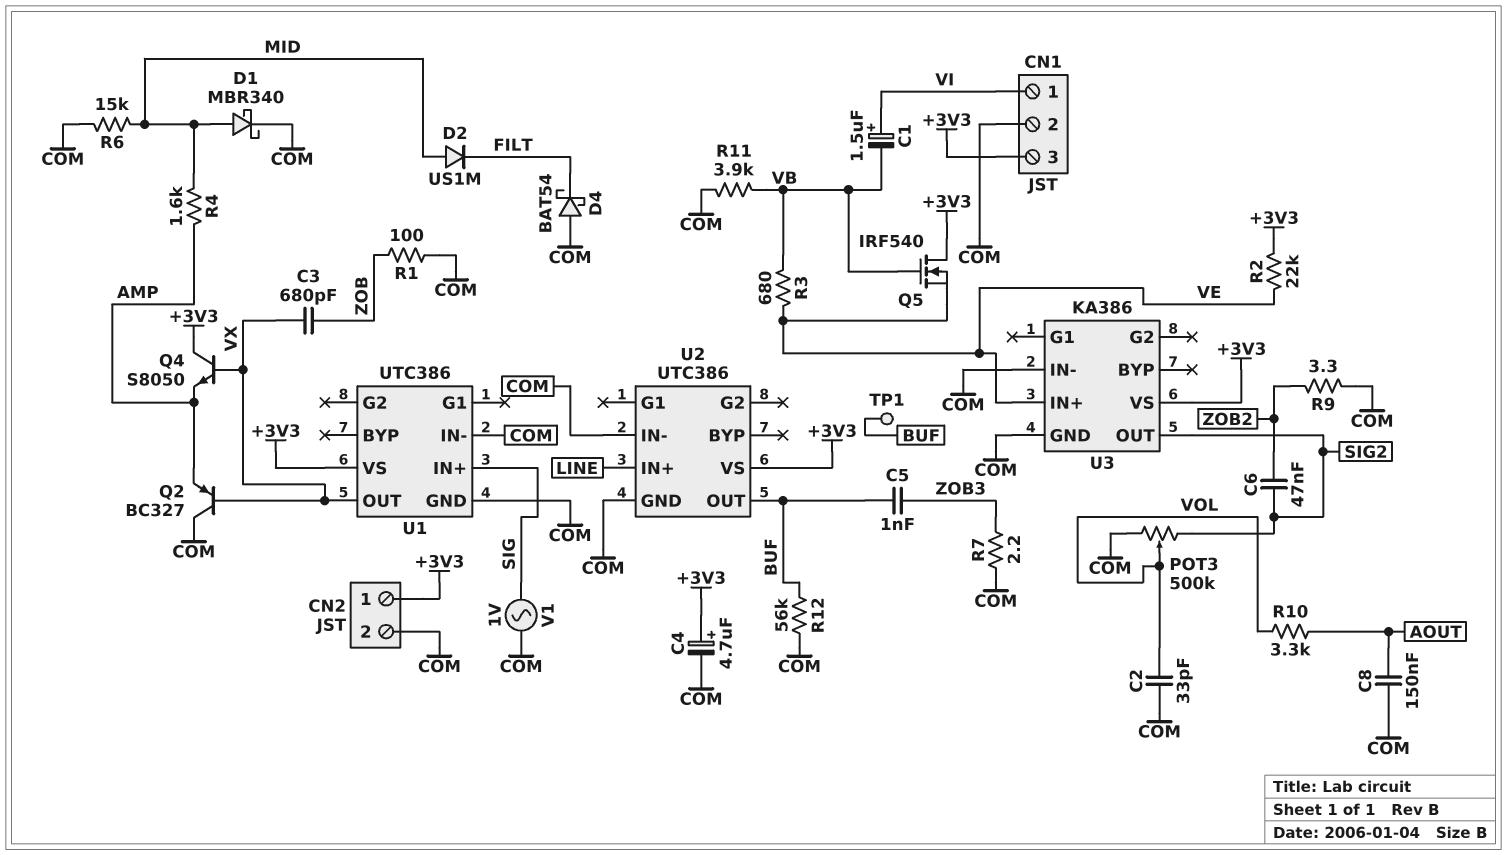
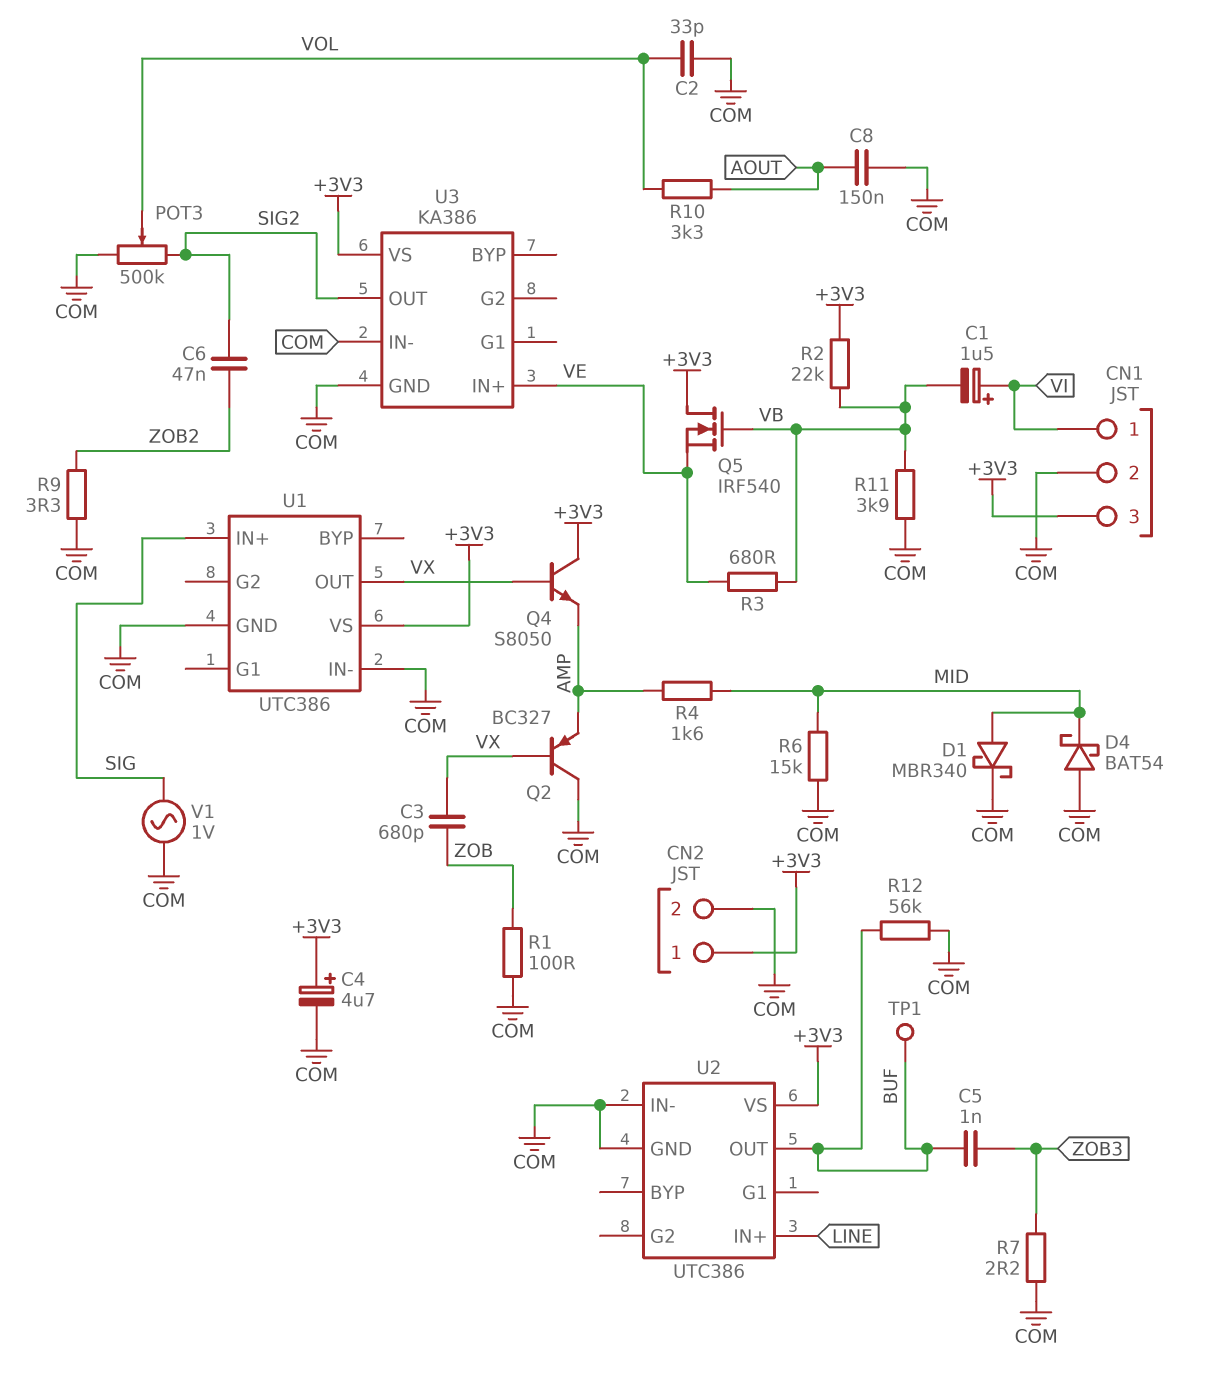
D2: diode US1M (A MID, K FILT) -> none
D4: schottky BAT54 (A COM, K FILT) -> schottky BAT54 (A COM, K MID)
R2: 22k (+3V3, VE) -> 22k (+3V3, VB)

